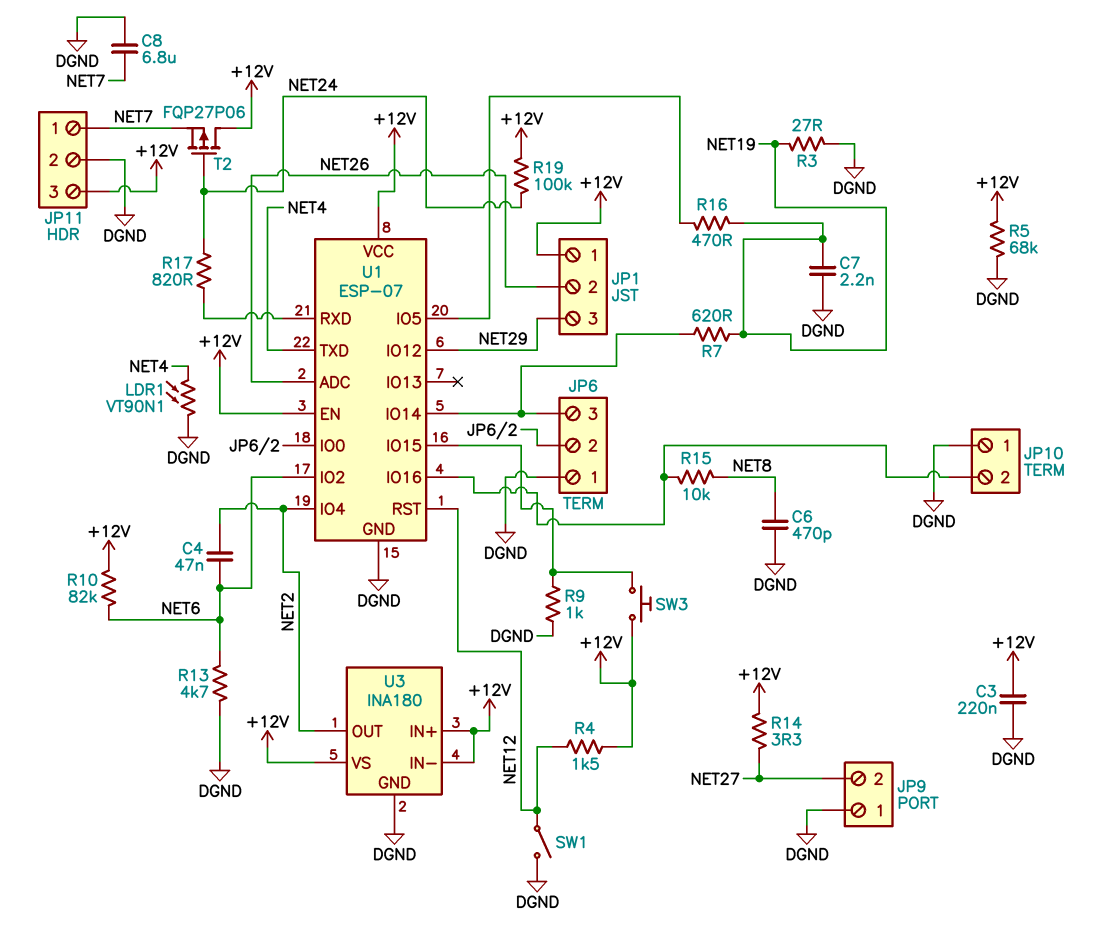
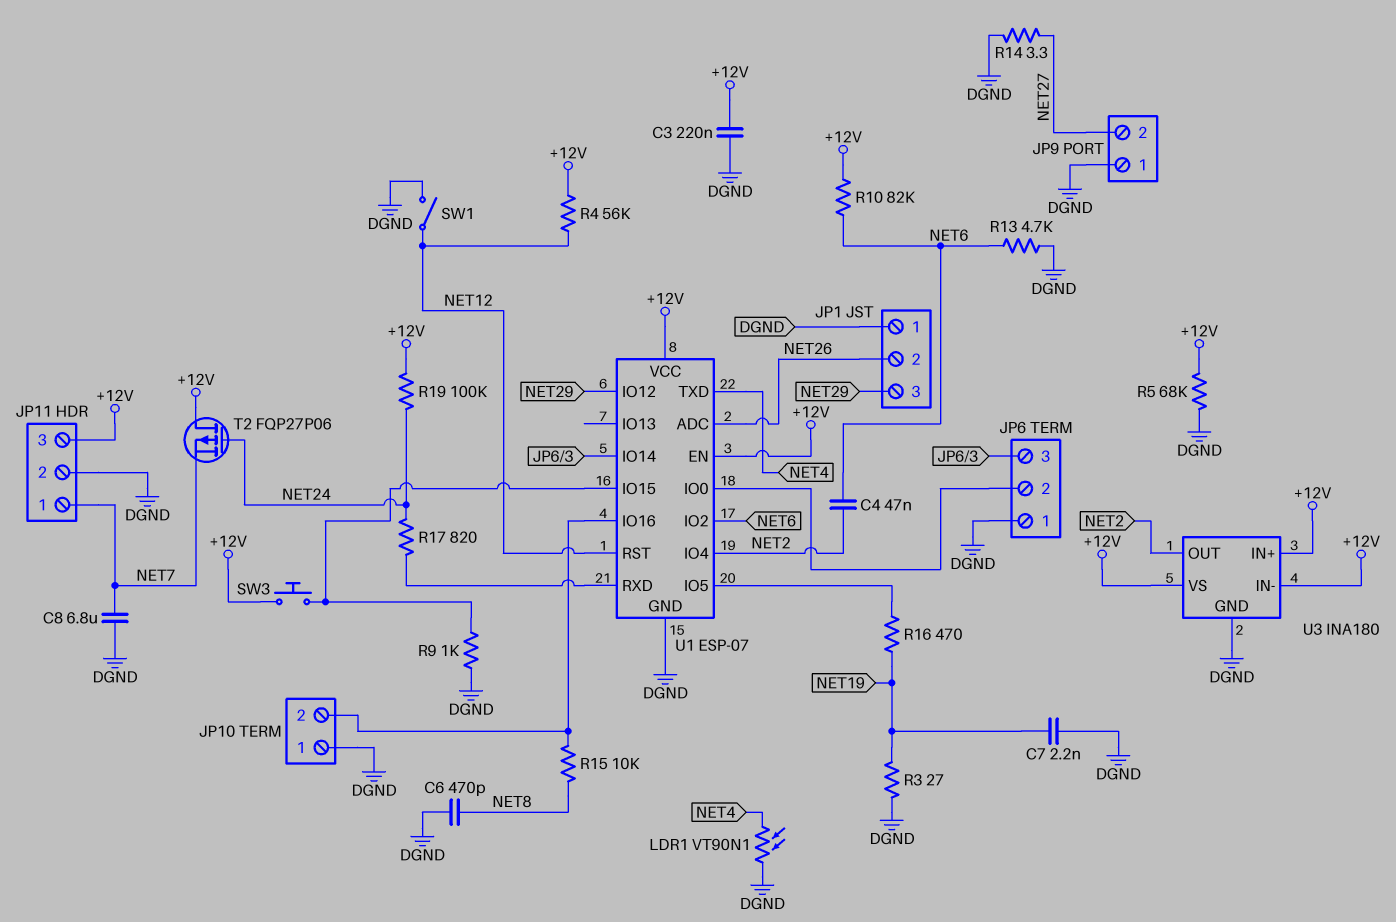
JP1 pin 1: +12V -> DGND
R4: 1.5k (+12V, NET12) -> 56k (+12V, NET12)
R7: 620 (JP6/3, NET19) -> none
R14: 3.3 (+12V, NET27) -> 3.3 (DGND, NET27)

